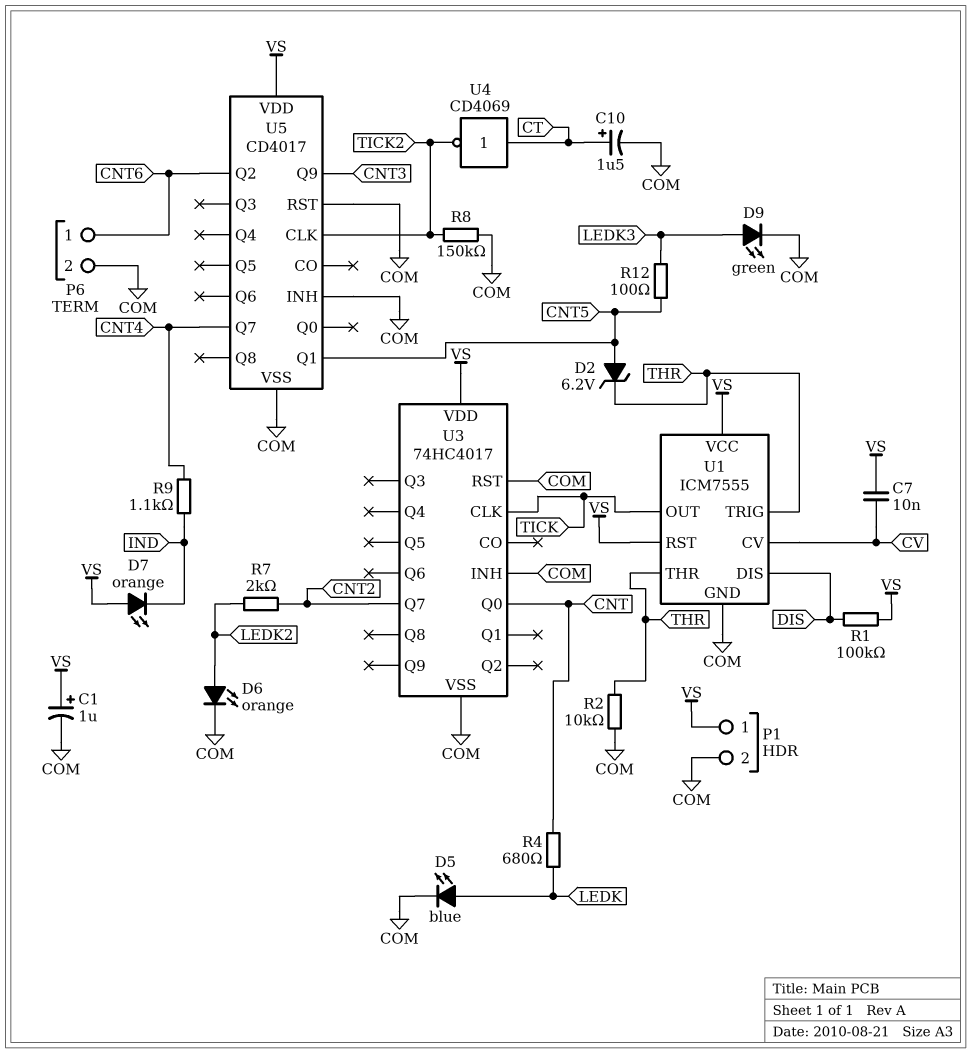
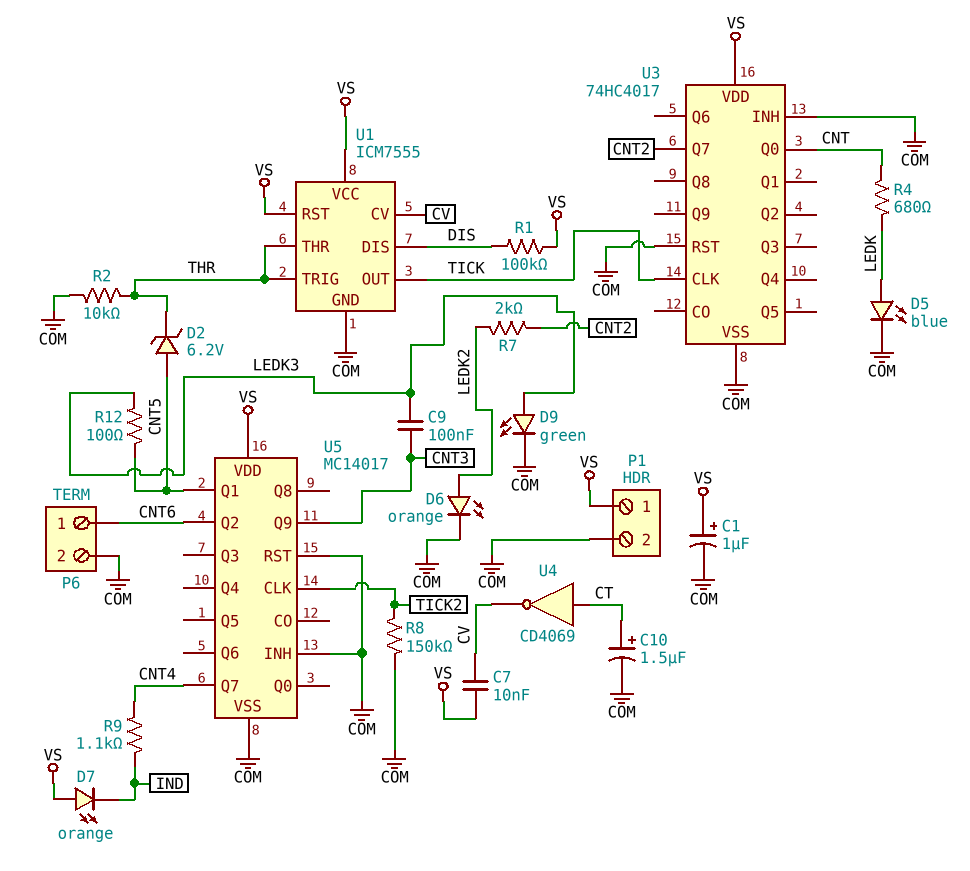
C9: none -> 100nF (CNT3, LEDK3)
U4: NOT CD4069 (in CT, out TICK2) -> NOT CD4069 (in CT, out CV)
U5: CD4017 -> MC14017

